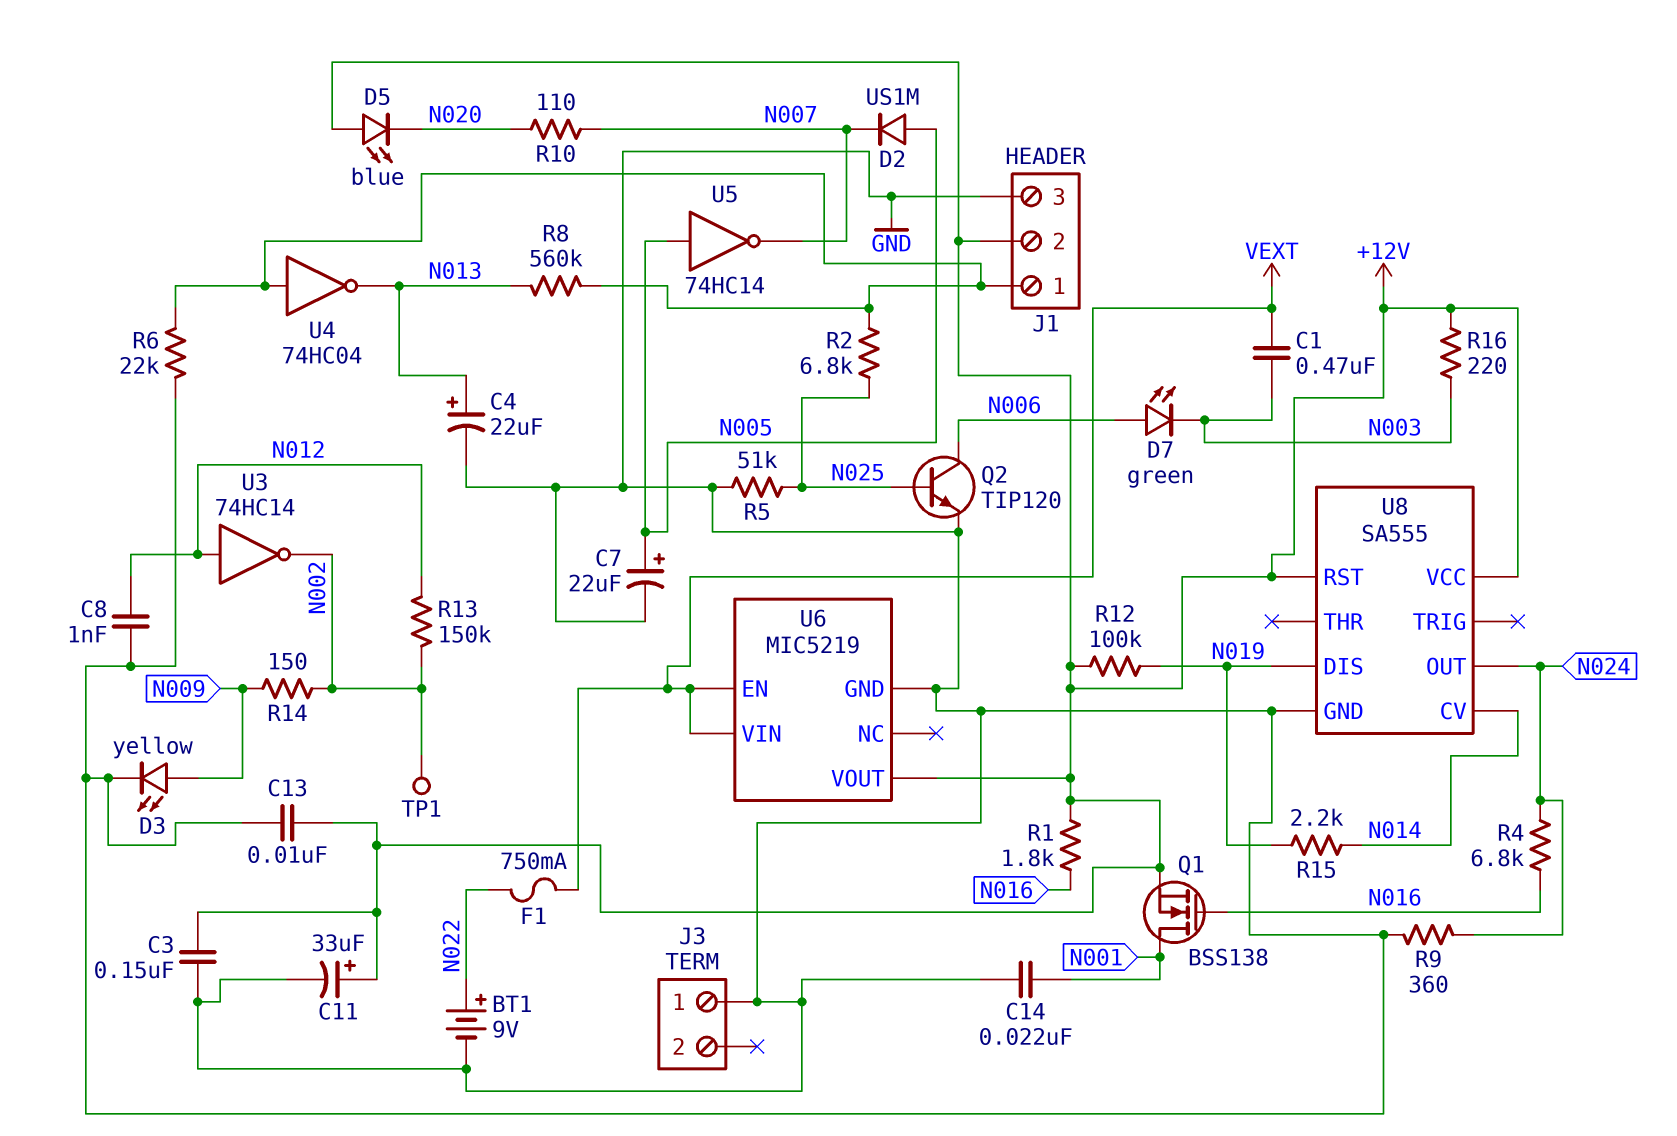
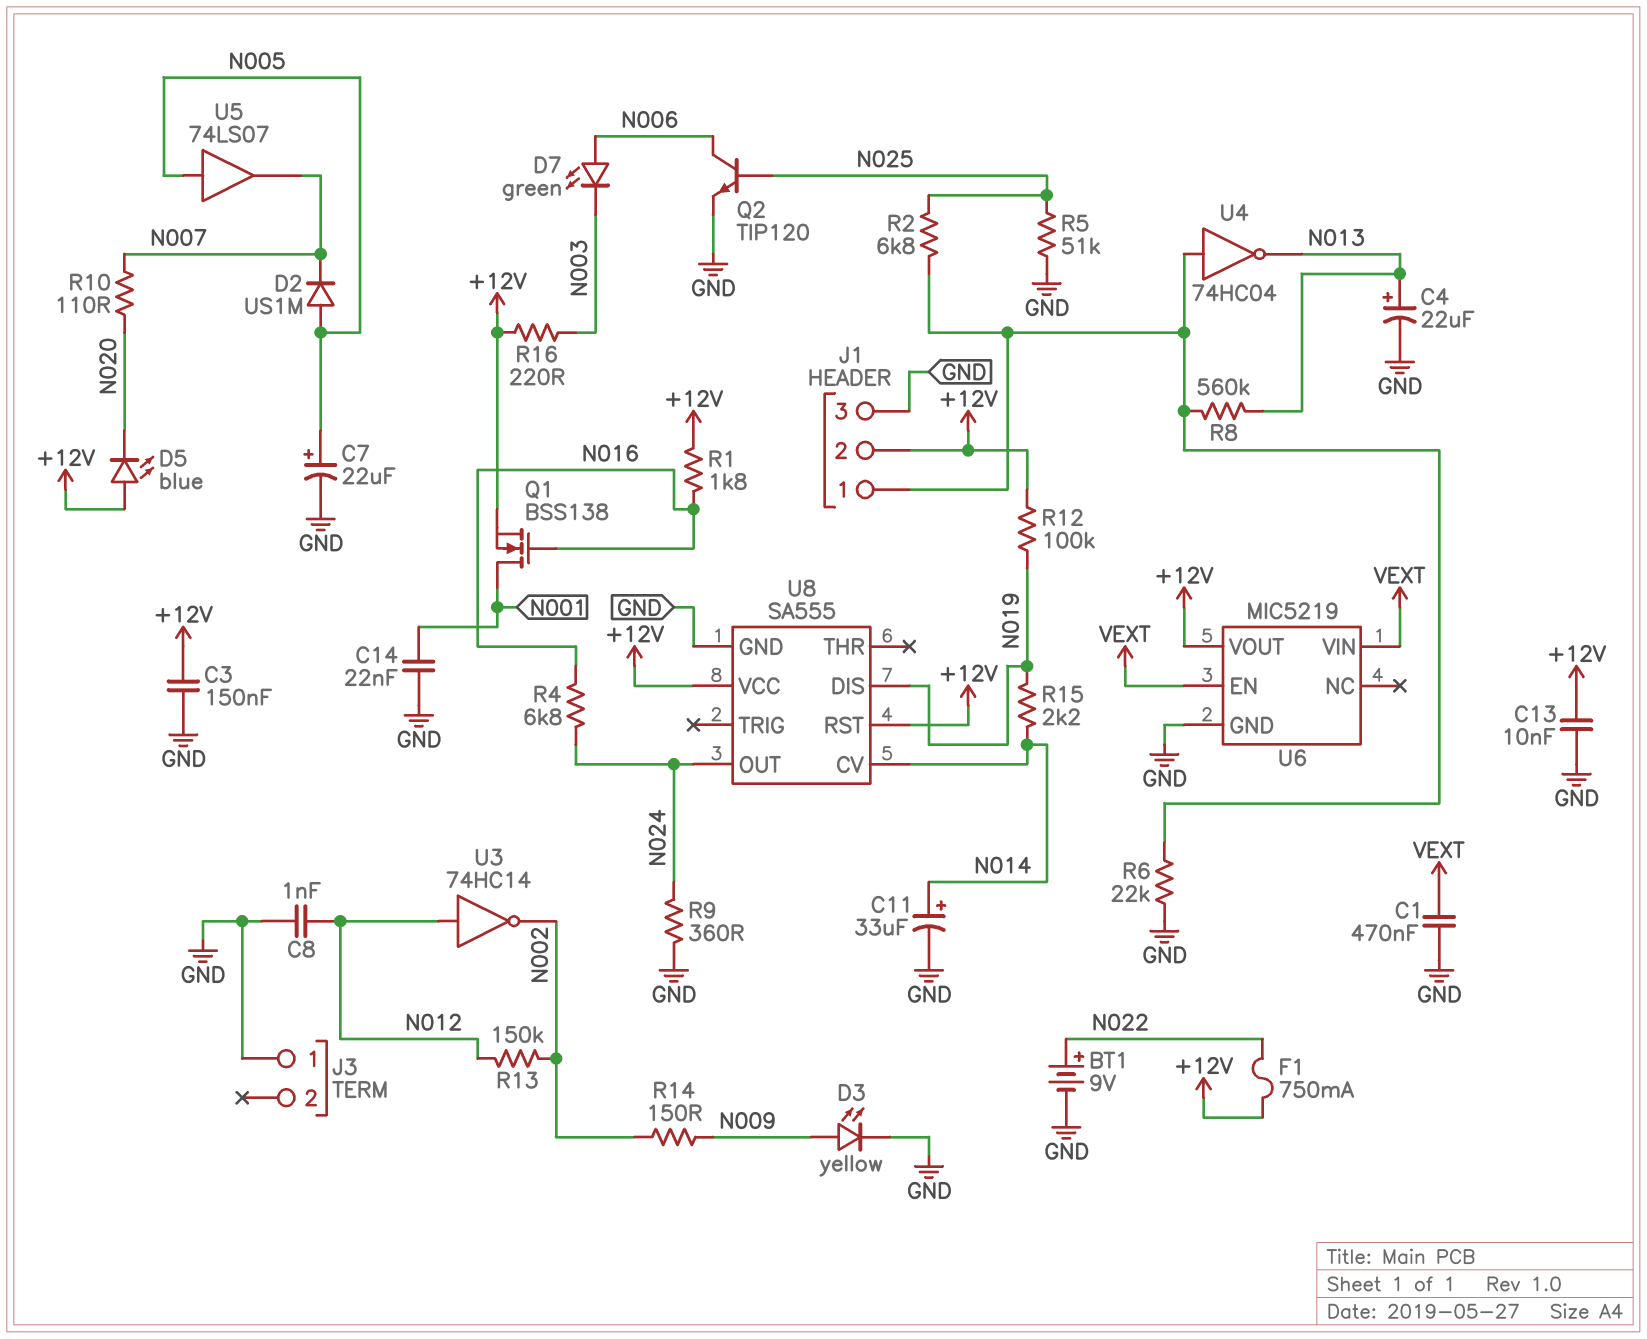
C1: 470nF (N003, VEXT) -> 470nF (GND, VEXT)
C11: 33uF (plus +12V, minus GND) -> 33uF (plus N014, minus GND)
F1: 750mA (N022, VEXT) -> 750mA (+12V, N022)
TP1: test point (N002) -> none
U5: NOT 74HC14 (in N005, out N007) -> buffer 74LS07 (in N005, out N007)

